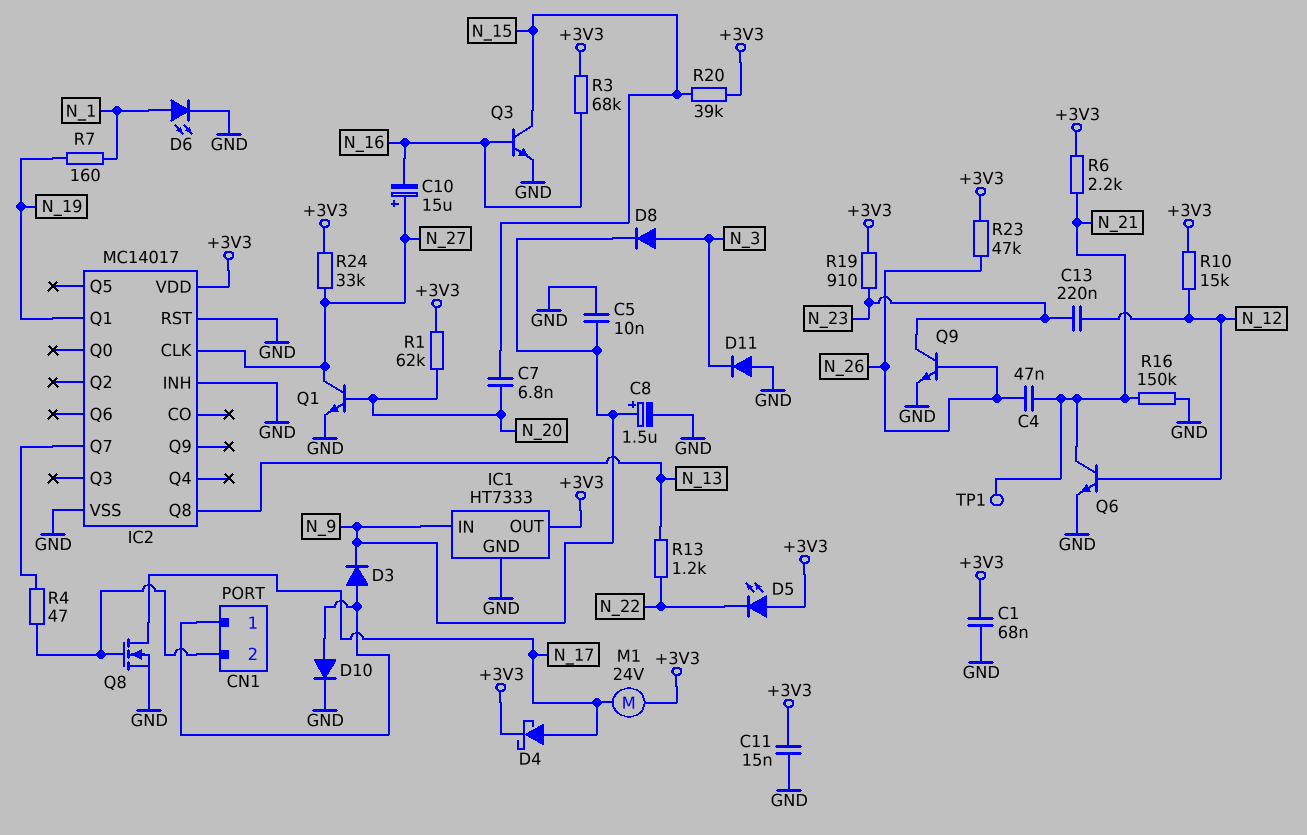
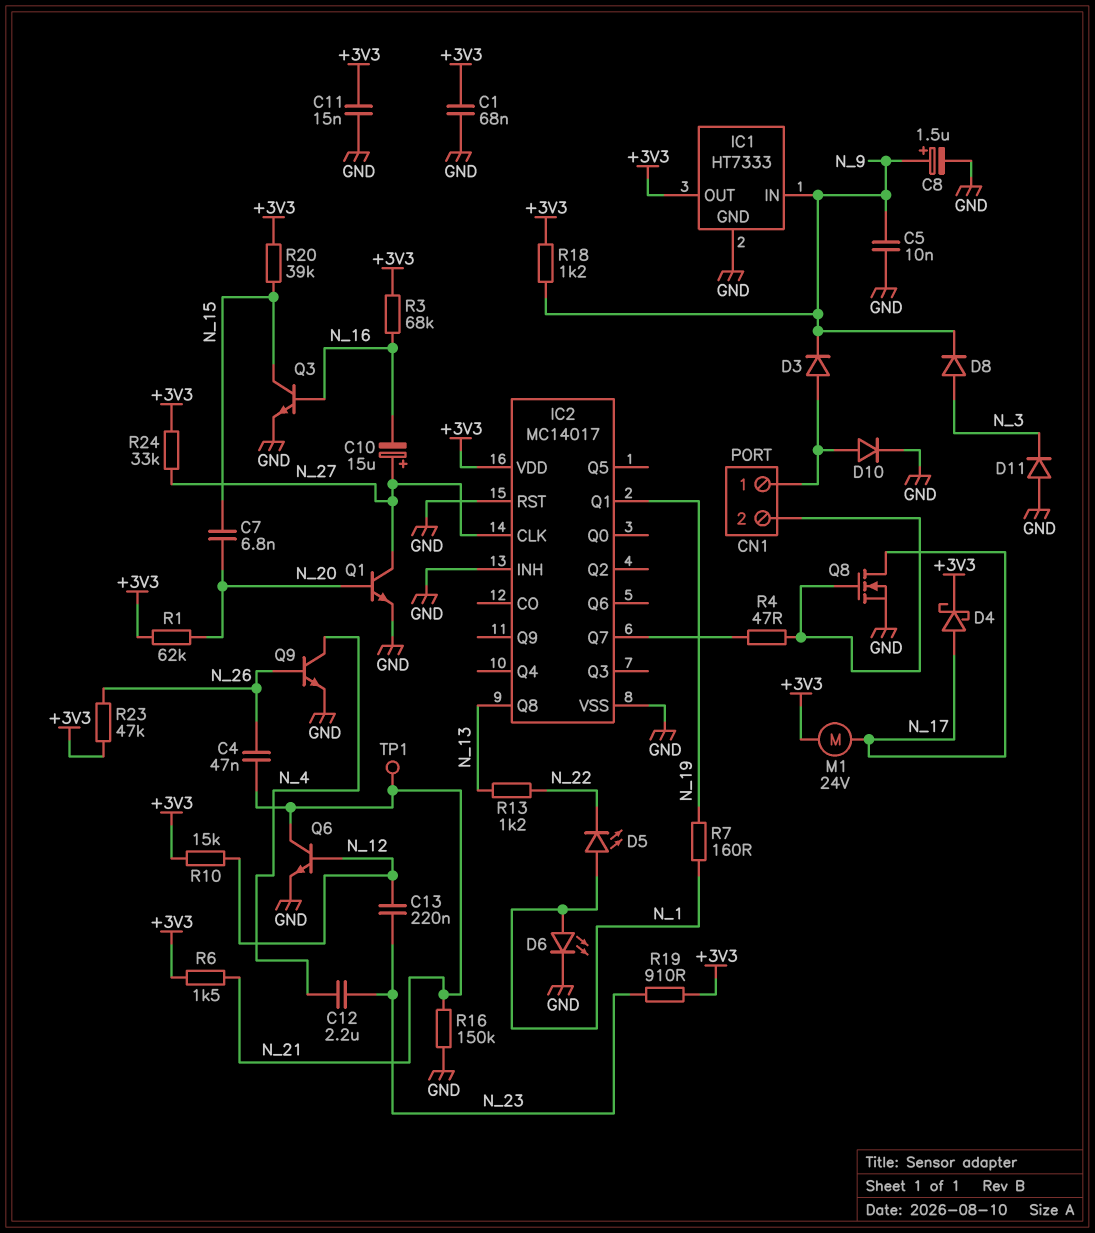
C12: none -> 2.2uF (N_4, N_23)
D5: LED (A +3V3, K N_22) -> LED (A N_1, K N_22)
Q9: NPN (B N_26, C N_23, E GND) -> NPN (B N_26, C N_4, E GND)
R6: 2.2k (+3V3, N_21) -> 1.5k (+3V3, N_21)
R18: none -> 1.2k (+3V3, N_9)

